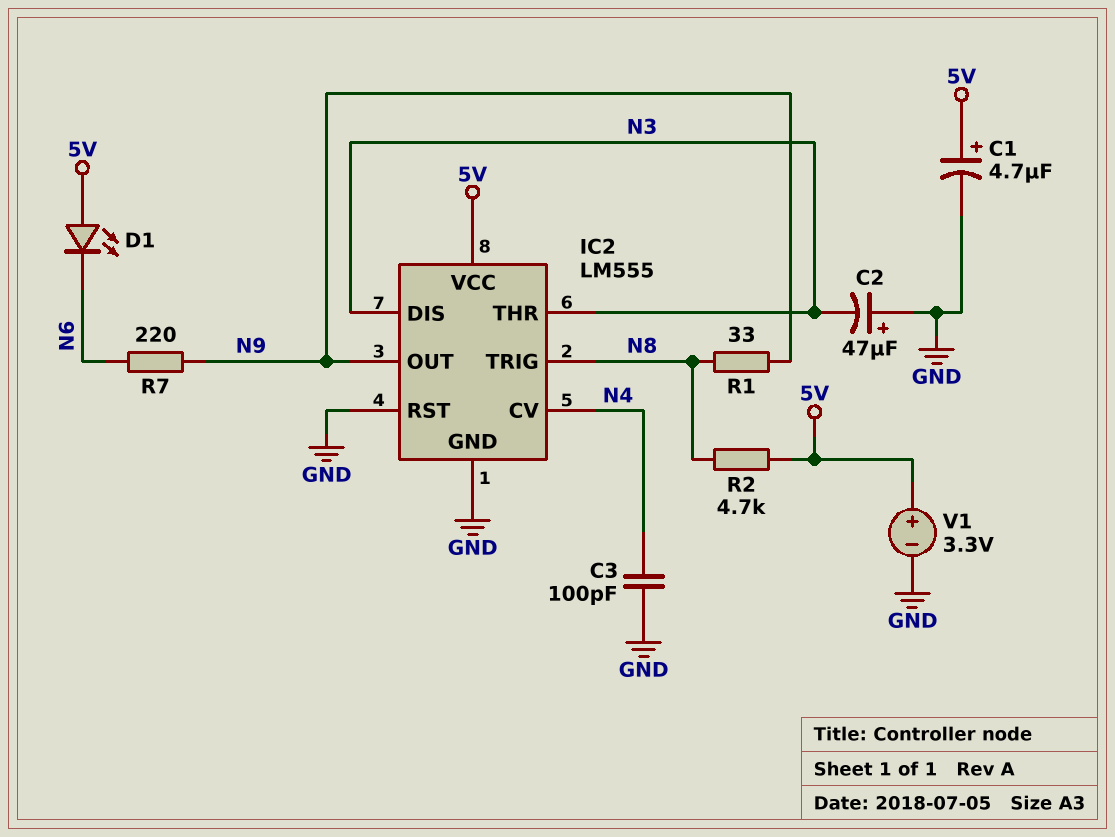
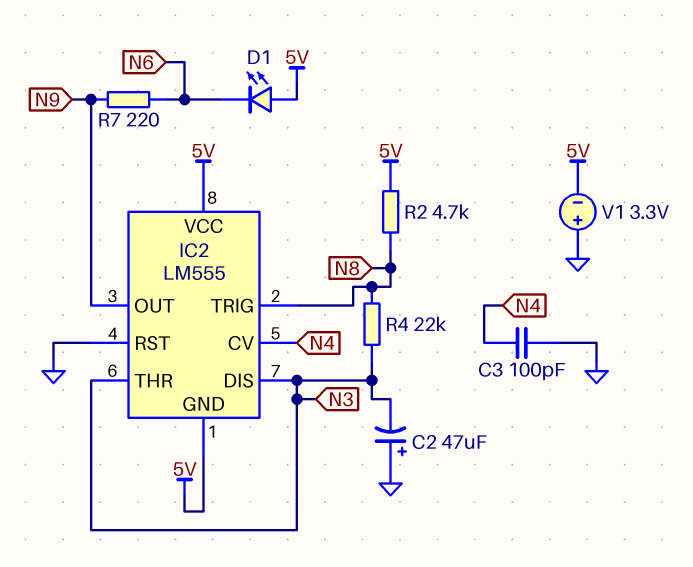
C1: 4.7uF (plus 5V, minus GND) -> none
IC2 pin GND: GND -> 5V
R1: 33 (N8, N9) -> none
R4: none -> 22k (N3, N8)
V1: 3.3V (plus 5V, minus GND) -> 3.3V (plus GND, minus 5V)

